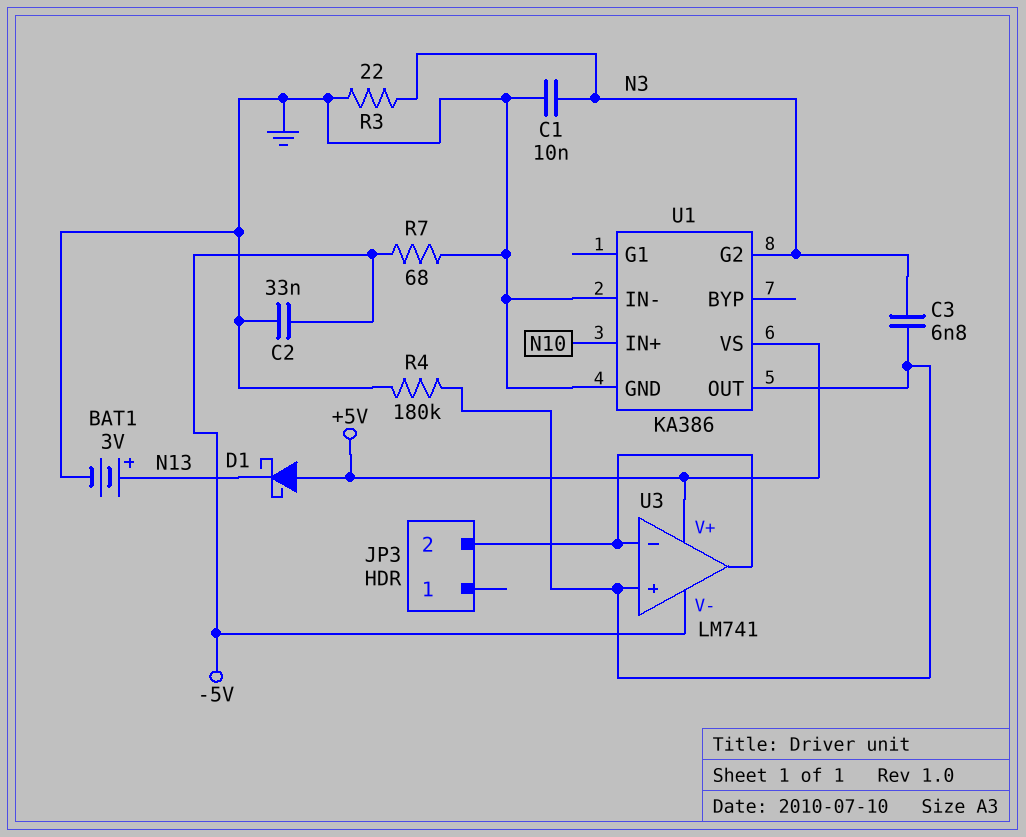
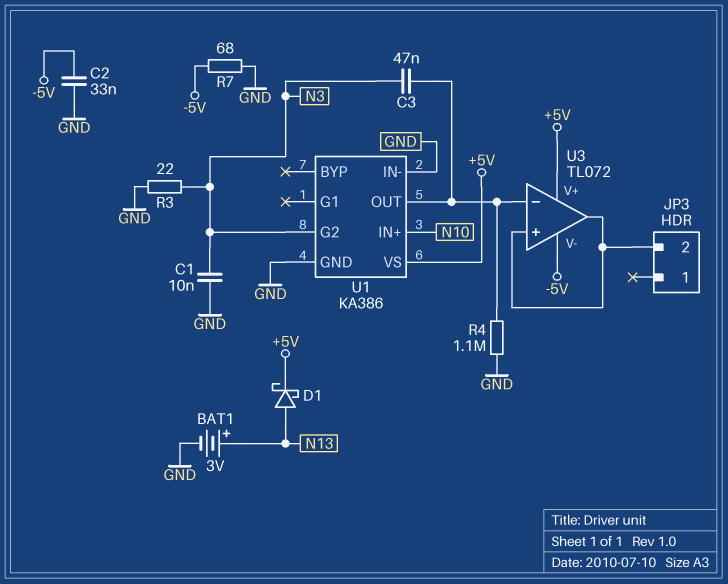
C3: 6.8nF (N3, U1/OUT) -> 47nF (N3, U1/OUT)
D1: schottky (A +5V, K N13) -> schottky (A N13, K +5V)
R4: 180k (GND, U1/OUT) -> 1.1M (GND, U1/OUT)
U3: LM741 -> TL072
U3 pin in+: U1/OUT -> JP3/2
U3 pin in-: JP3/2 -> U1/OUT

